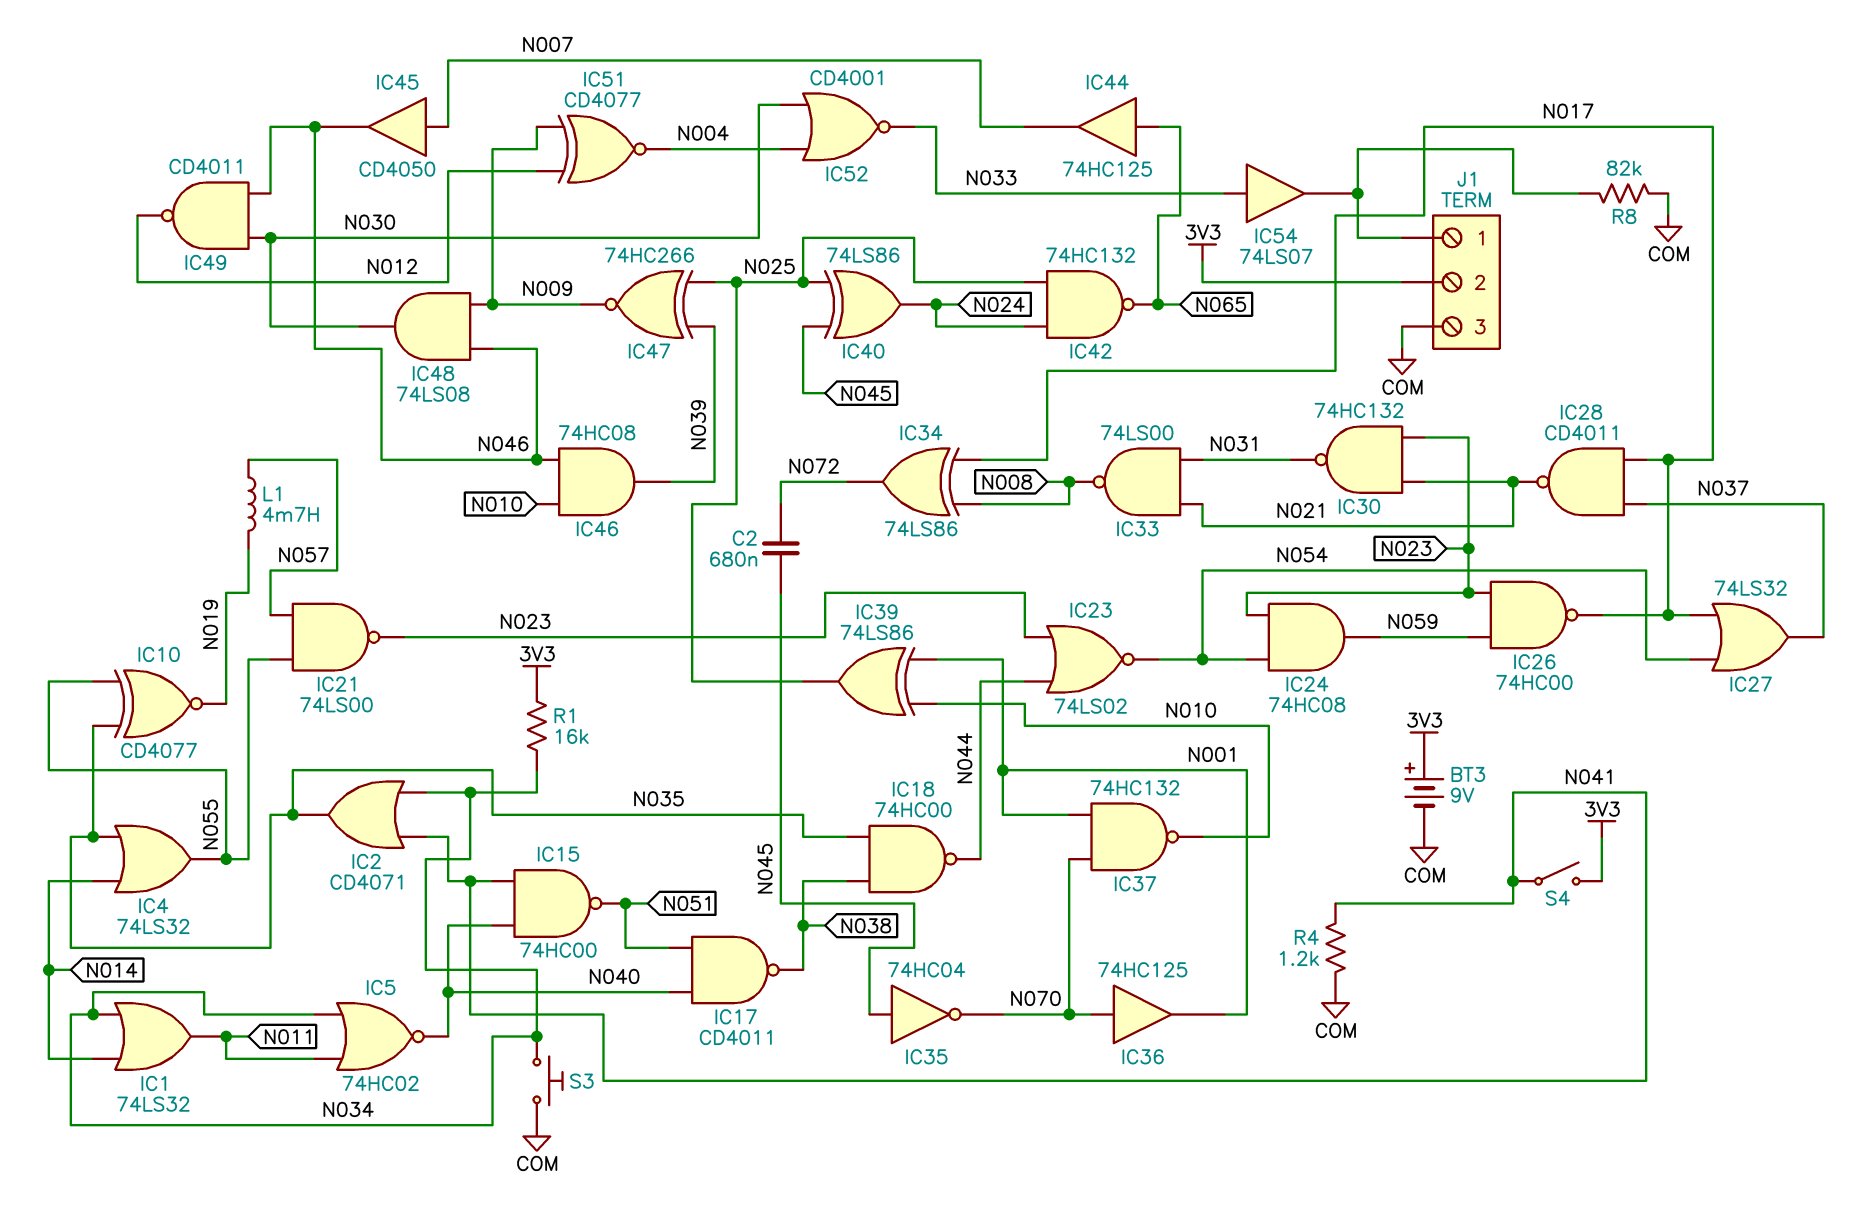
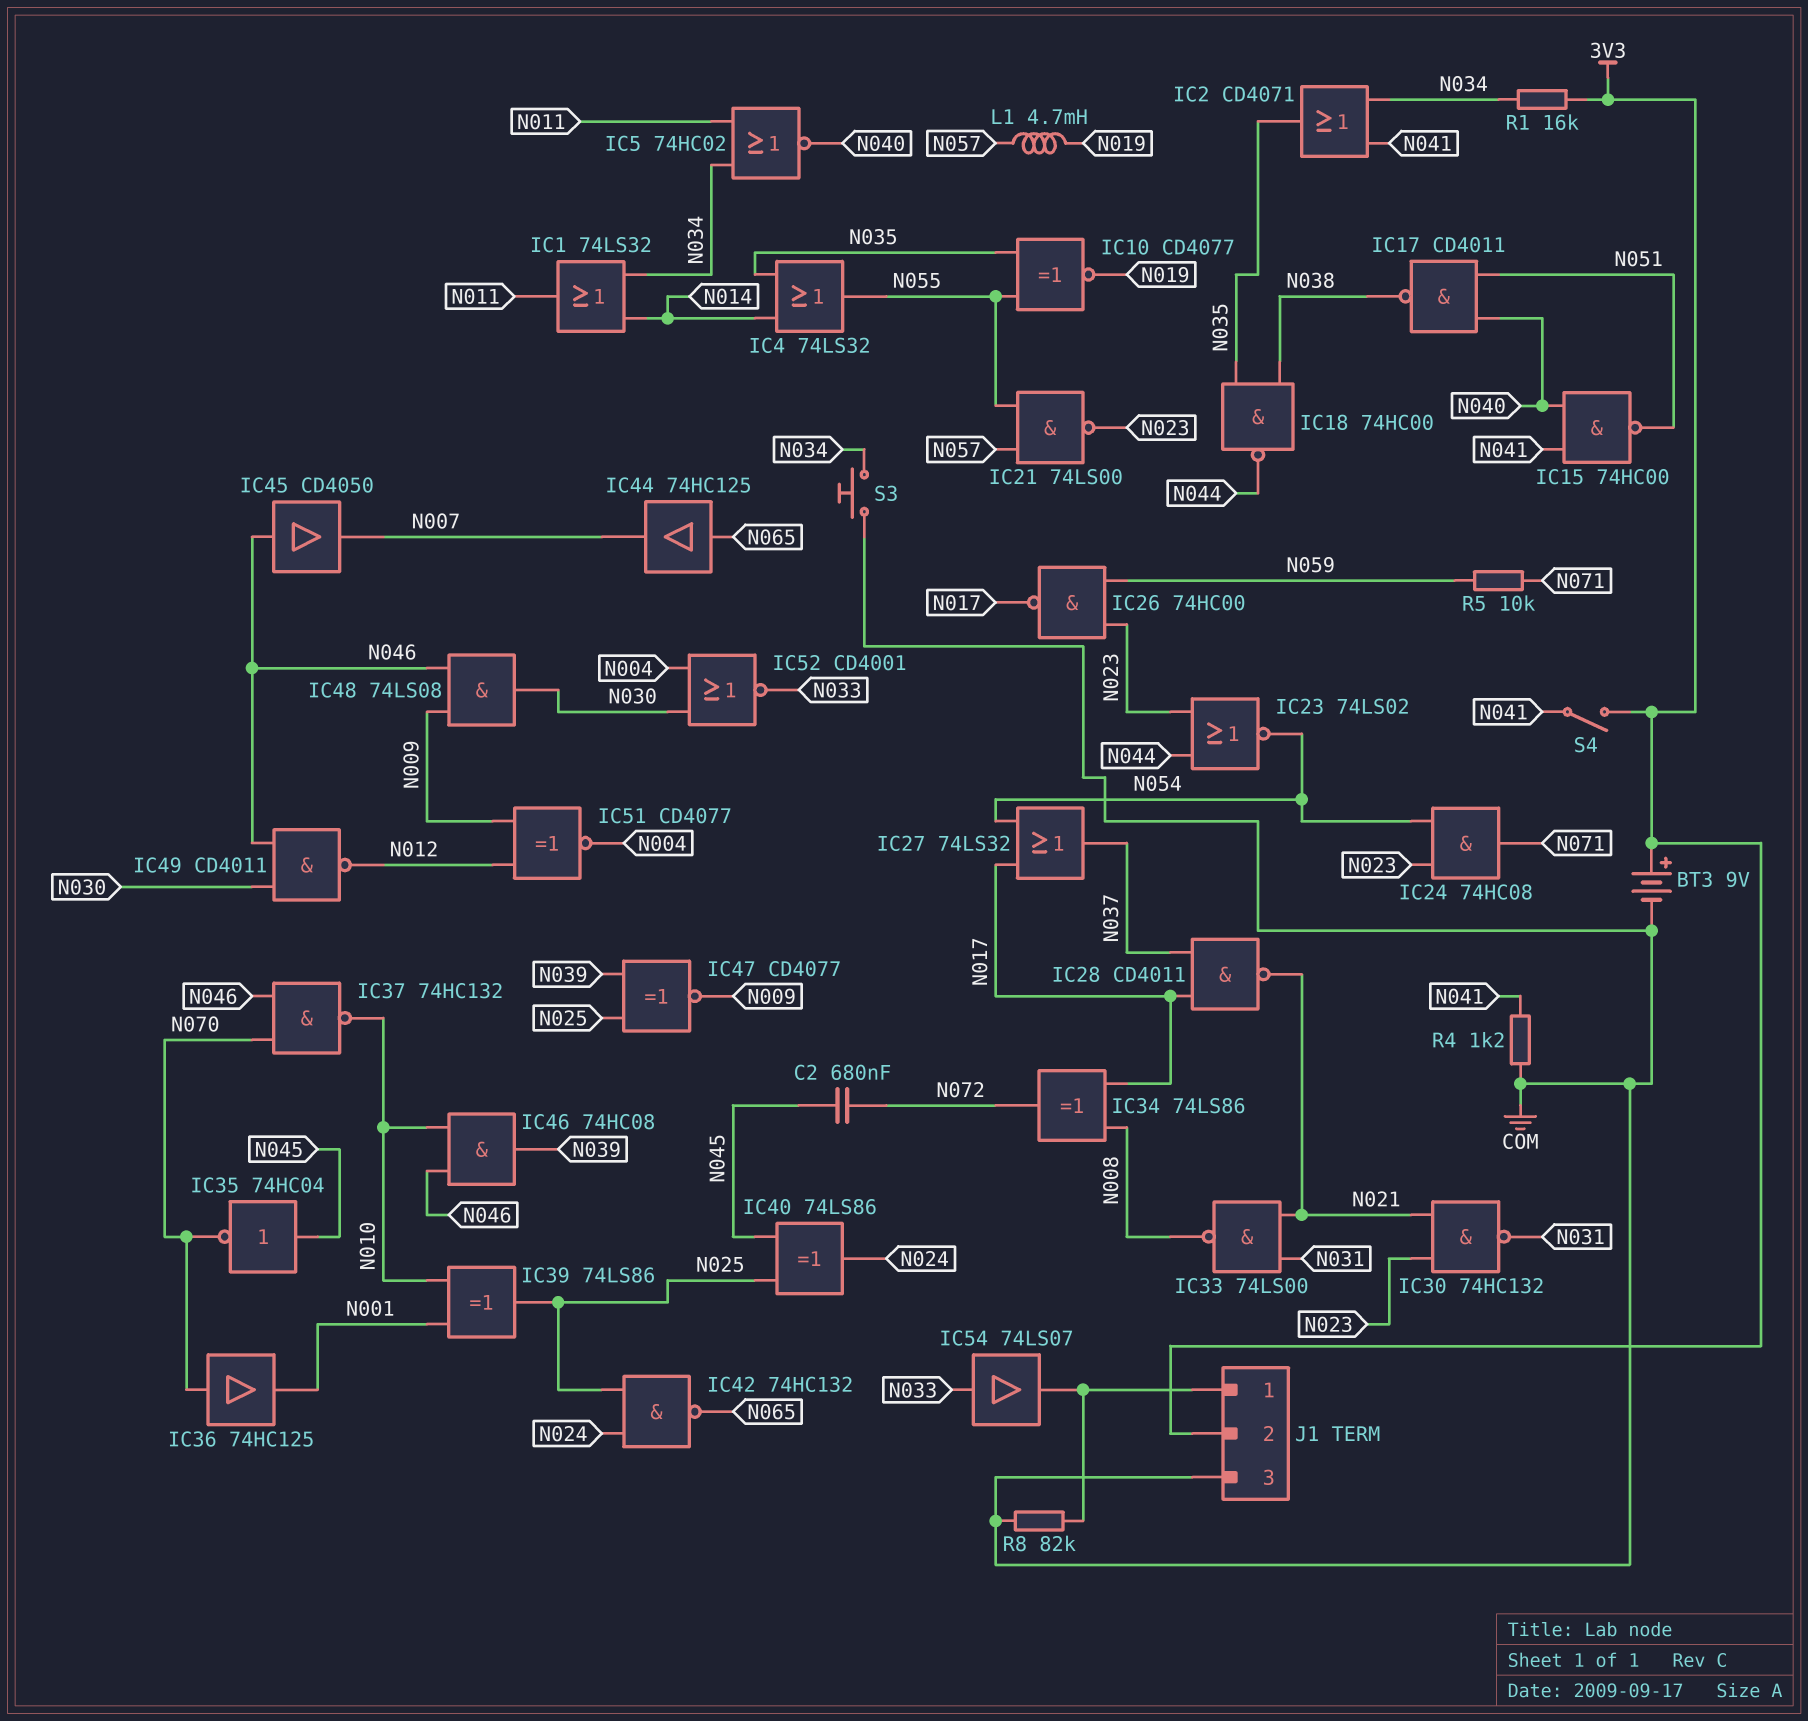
IC24: AND 74HC08 (in N023, in N054, out N059) -> AND 74HC08 (in N023, in N054, out N071)
IC37: NAND 74HC132 (in N001, in N070, out N010) -> NAND 74HC132 (in N046, in N070, out N010)
IC45: buffer CD4050 (in N007, out N046) -> buffer CD4050 (in N046, out N007)
IC47: XNOR 74HC266 (in N025, in N039, out N009) -> XNOR CD4077 (in N025, in N039, out N009)
R5: none -> 10k (N059, N071)

